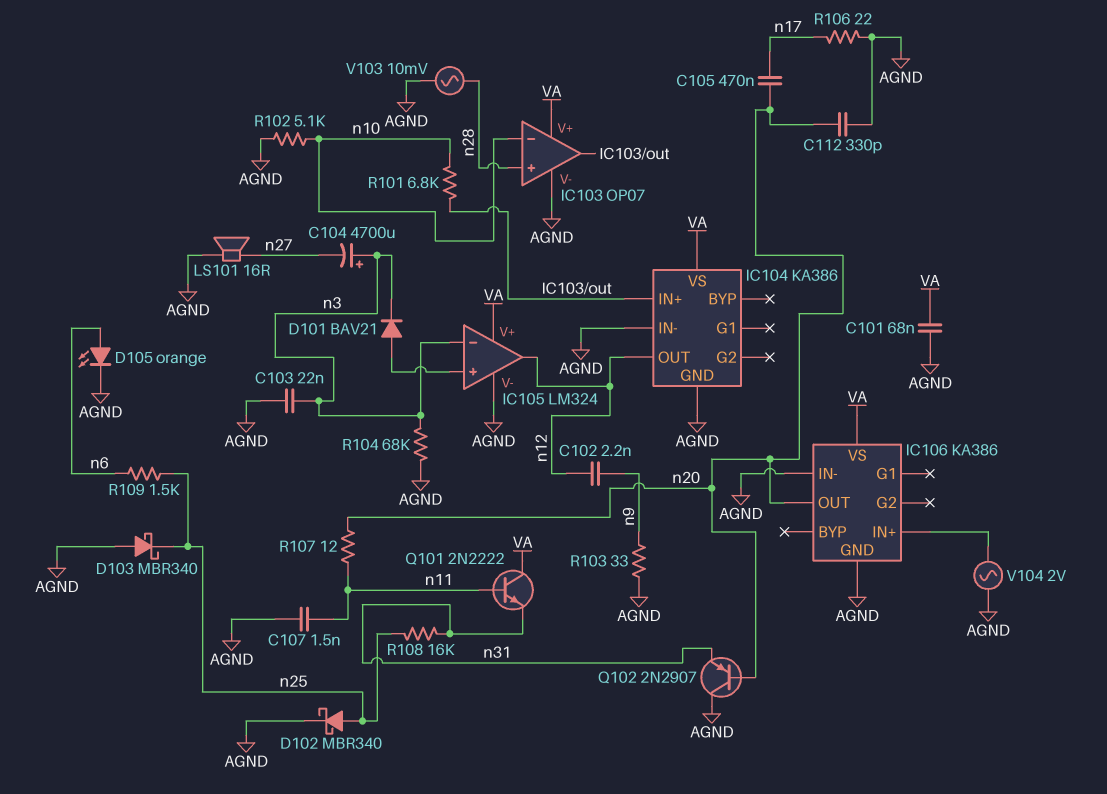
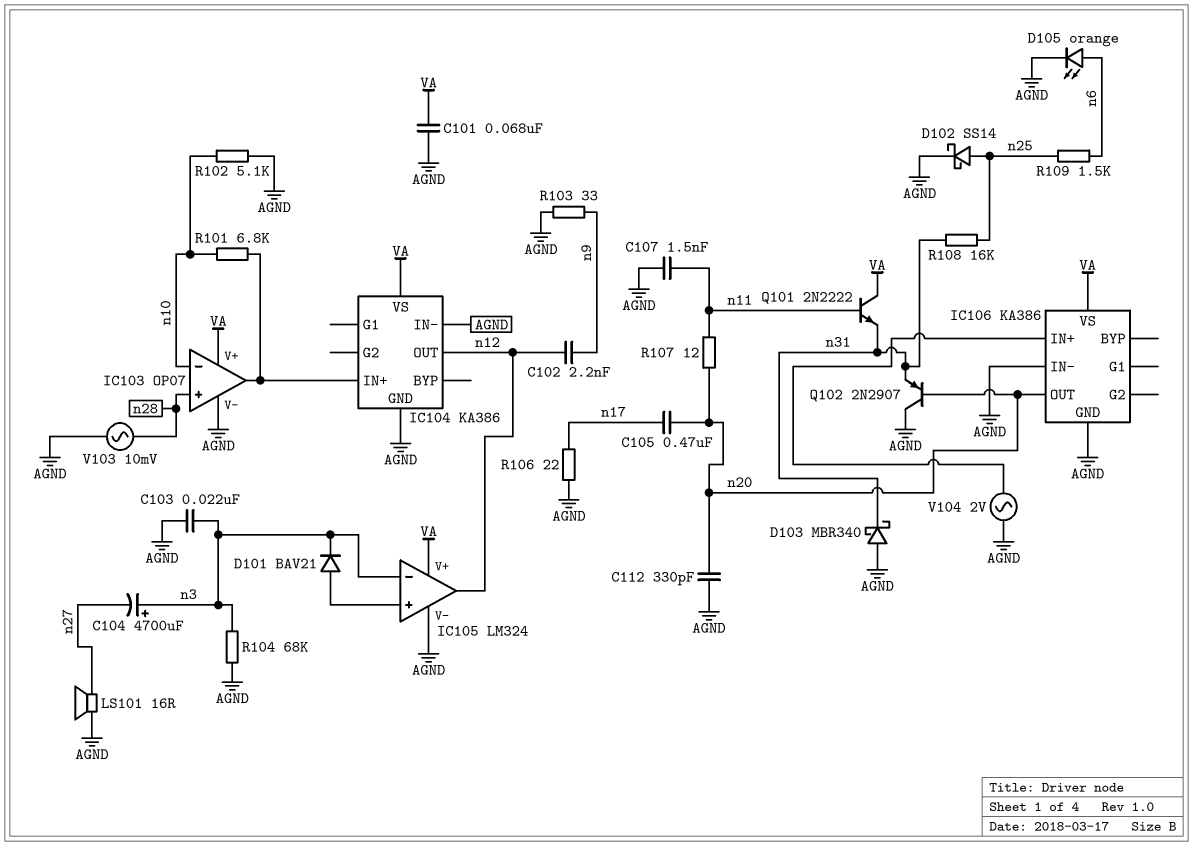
D102: schottky MBR340 (A n25, K AGND) -> schottky SS14 (A n25, K AGND)
D103: schottky MBR340 (A AGND, K n25) -> schottky MBR340 (A AGND, K n31)

